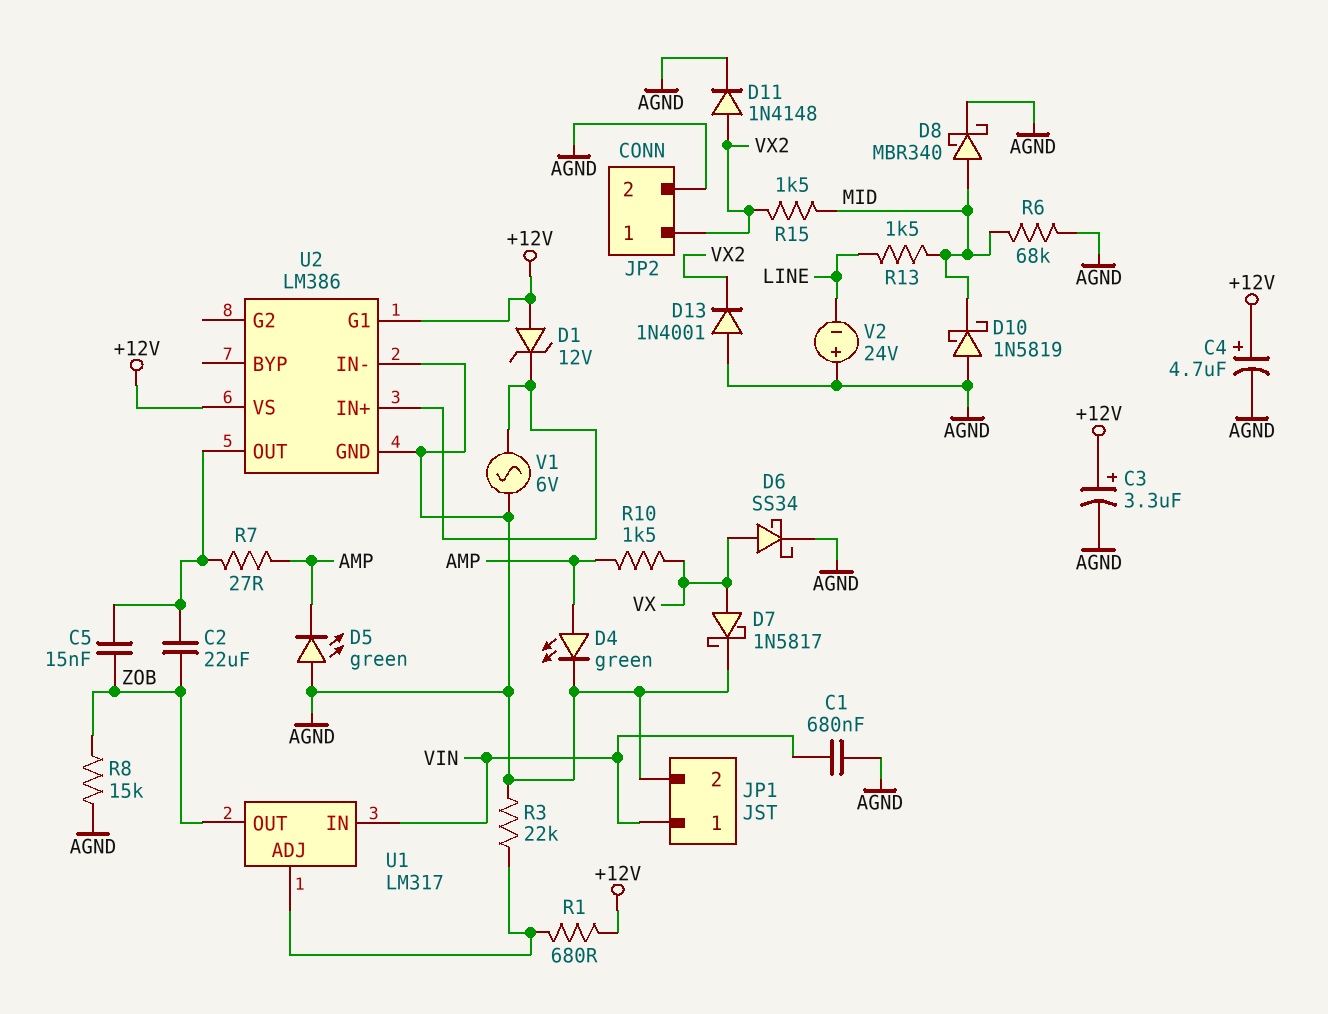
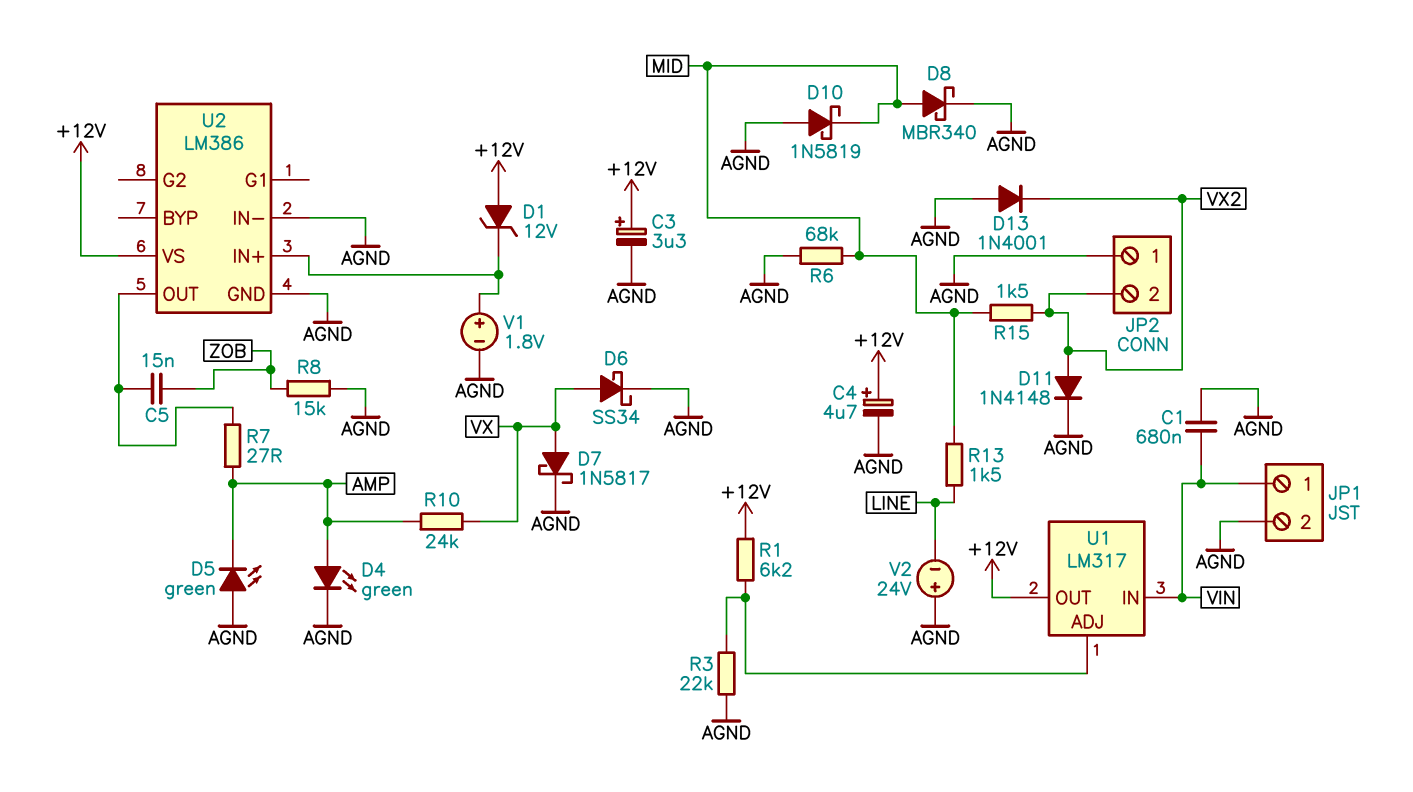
C2: 22uF (U2/OUT, ZOB) -> none
JP2 pin 1: VX2 -> AGND
JP2 pin 2: AGND -> VX2
R1: 680 (+12V, U1/ADJ) -> 6.2k (+12V, U1/ADJ)
R10: 1.5k (AMP, VX) -> 24k (AMP, VX)
U1 pin OUT: ZOB -> +12V
U2 pin G1: +12V -> none
V1: AC 6V (AGND, U2/IN+) -> 1.8V (plus U2/IN+, minus AGND)

